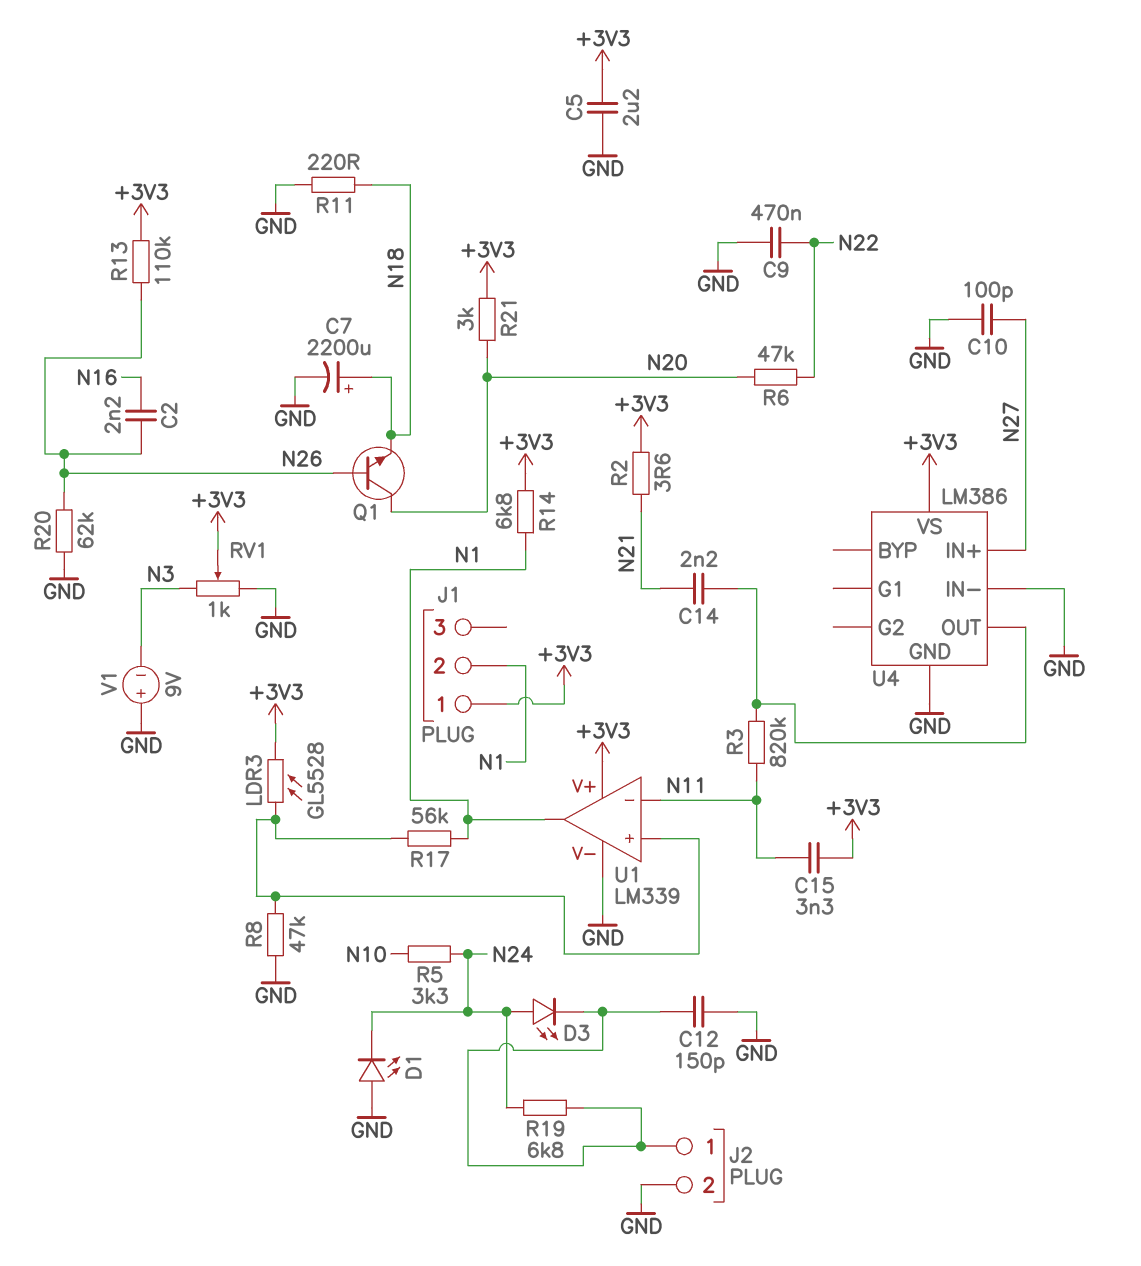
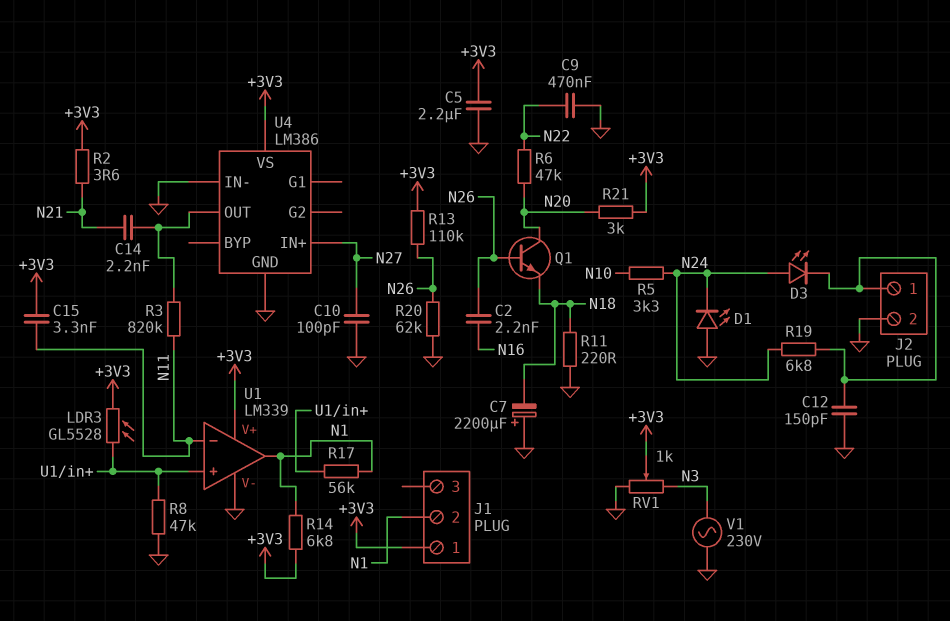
C7: 2200uF (plus N18, minus GND) -> 2200uF (plus GND, minus N18)
V1: 9V (plus GND, minus N3) -> AC 230V (GND, N3)

